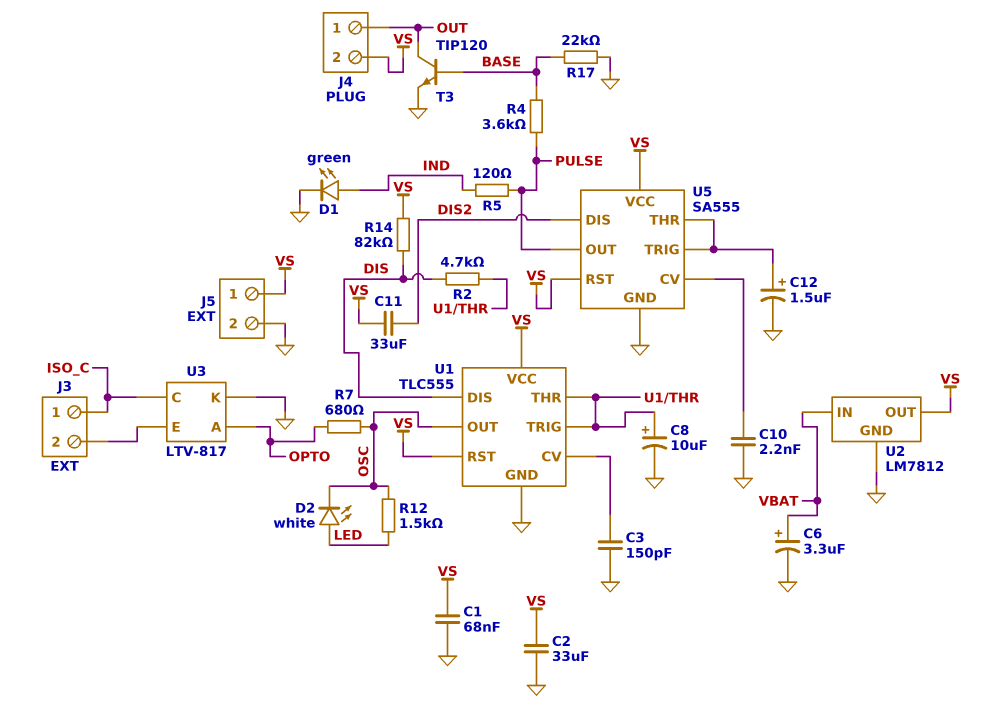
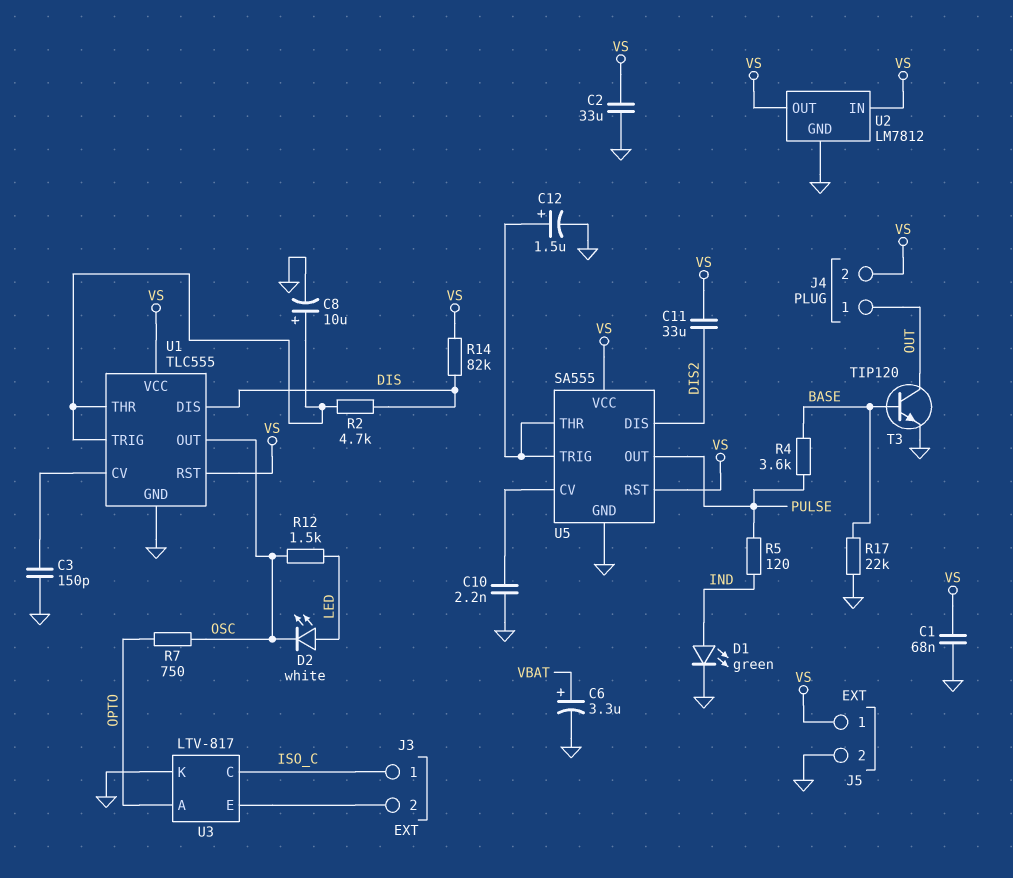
R7: 680 (OPTO, OSC) -> 750 (OPTO, OSC)
U2 pin IN: VBAT -> VS

